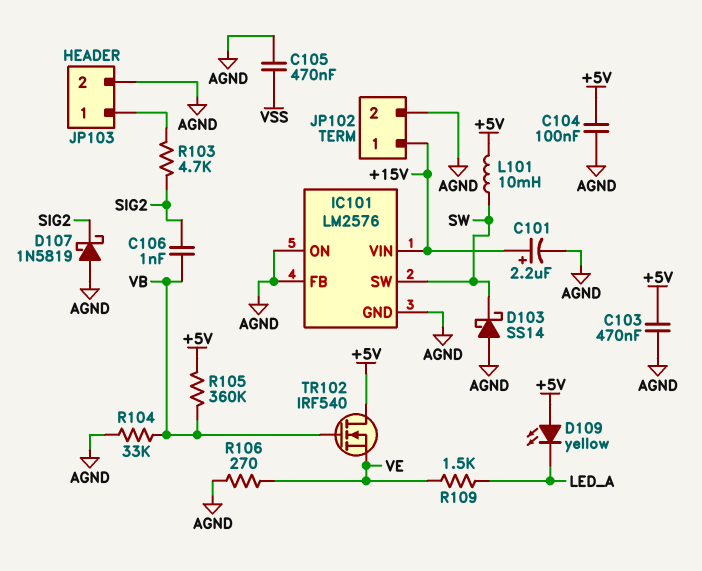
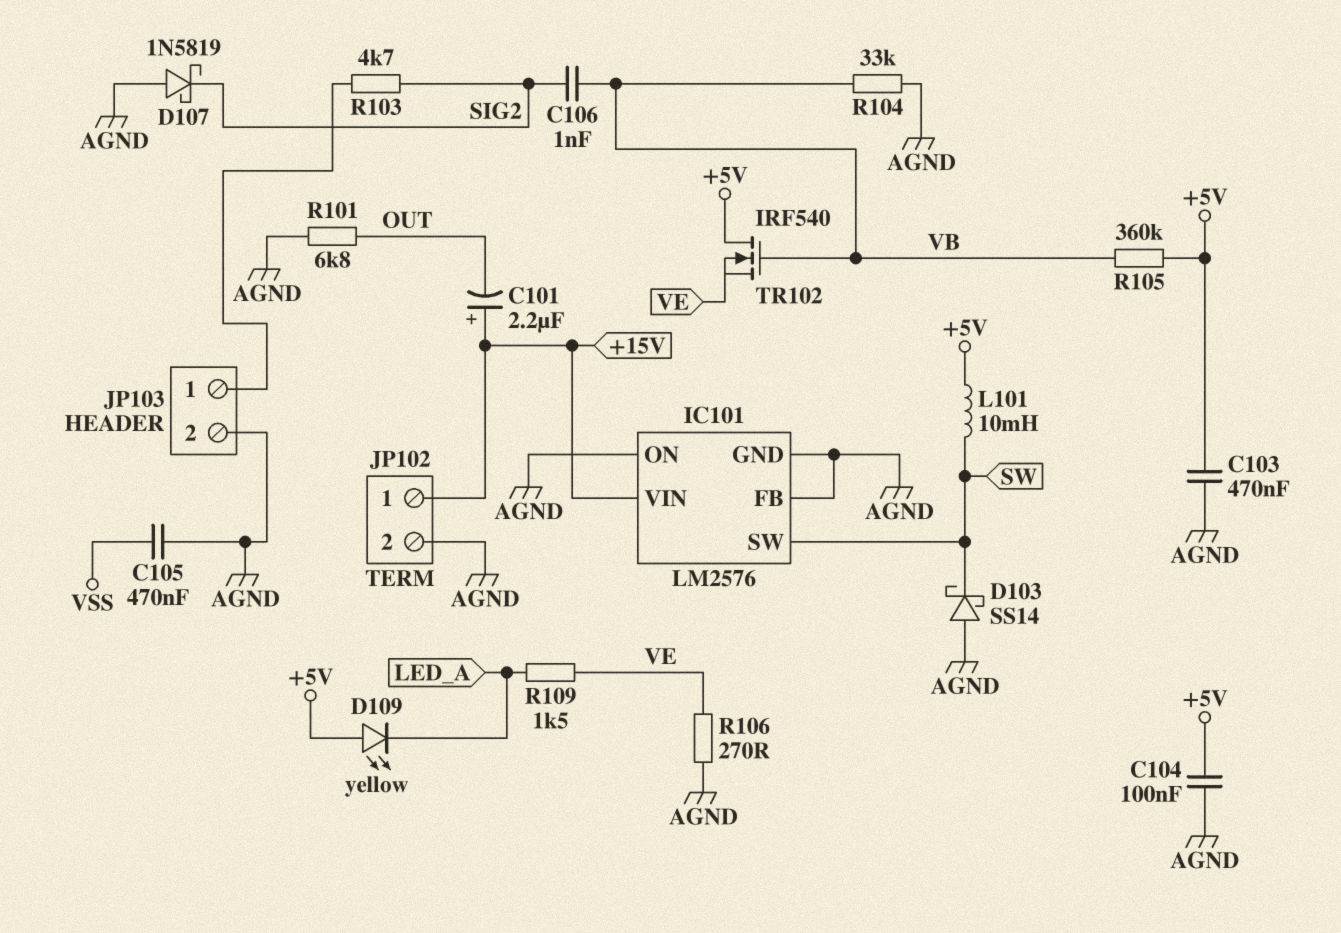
C101: 2.2uF (plus +15V, minus AGND) -> 2.2uF (plus +15V, minus OUT)
R101: none -> 6.8k (AGND, OUT)

